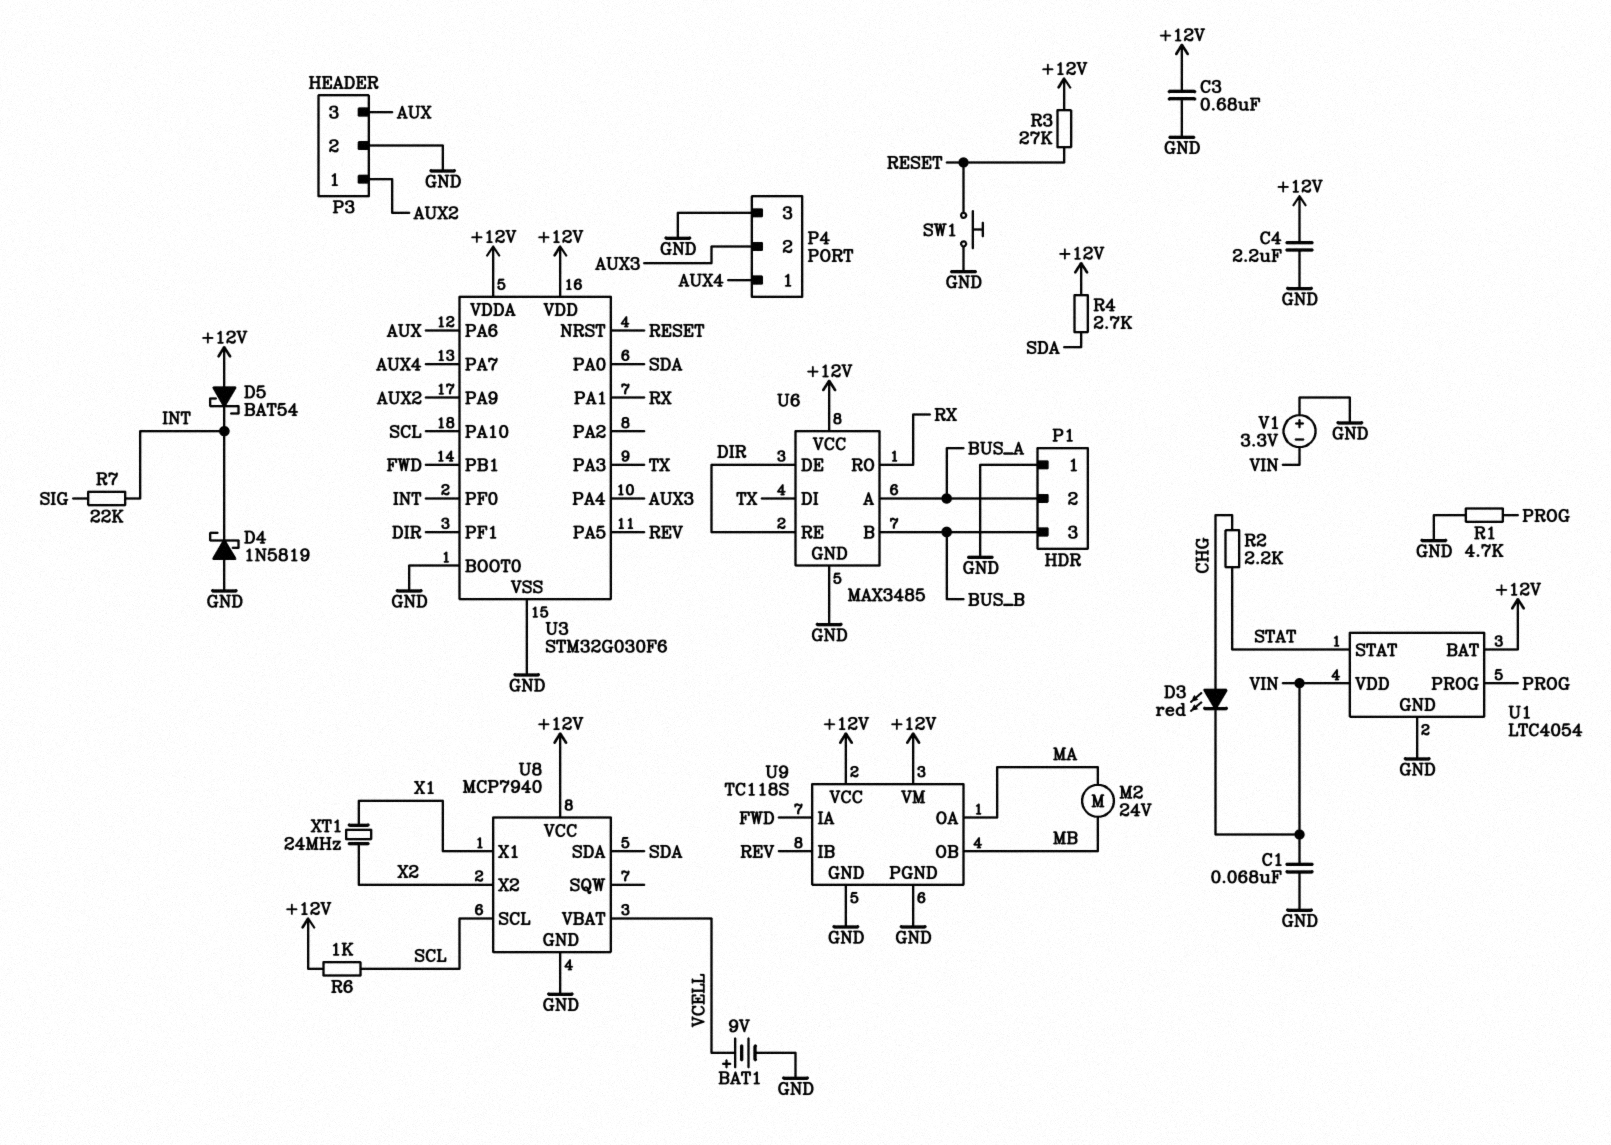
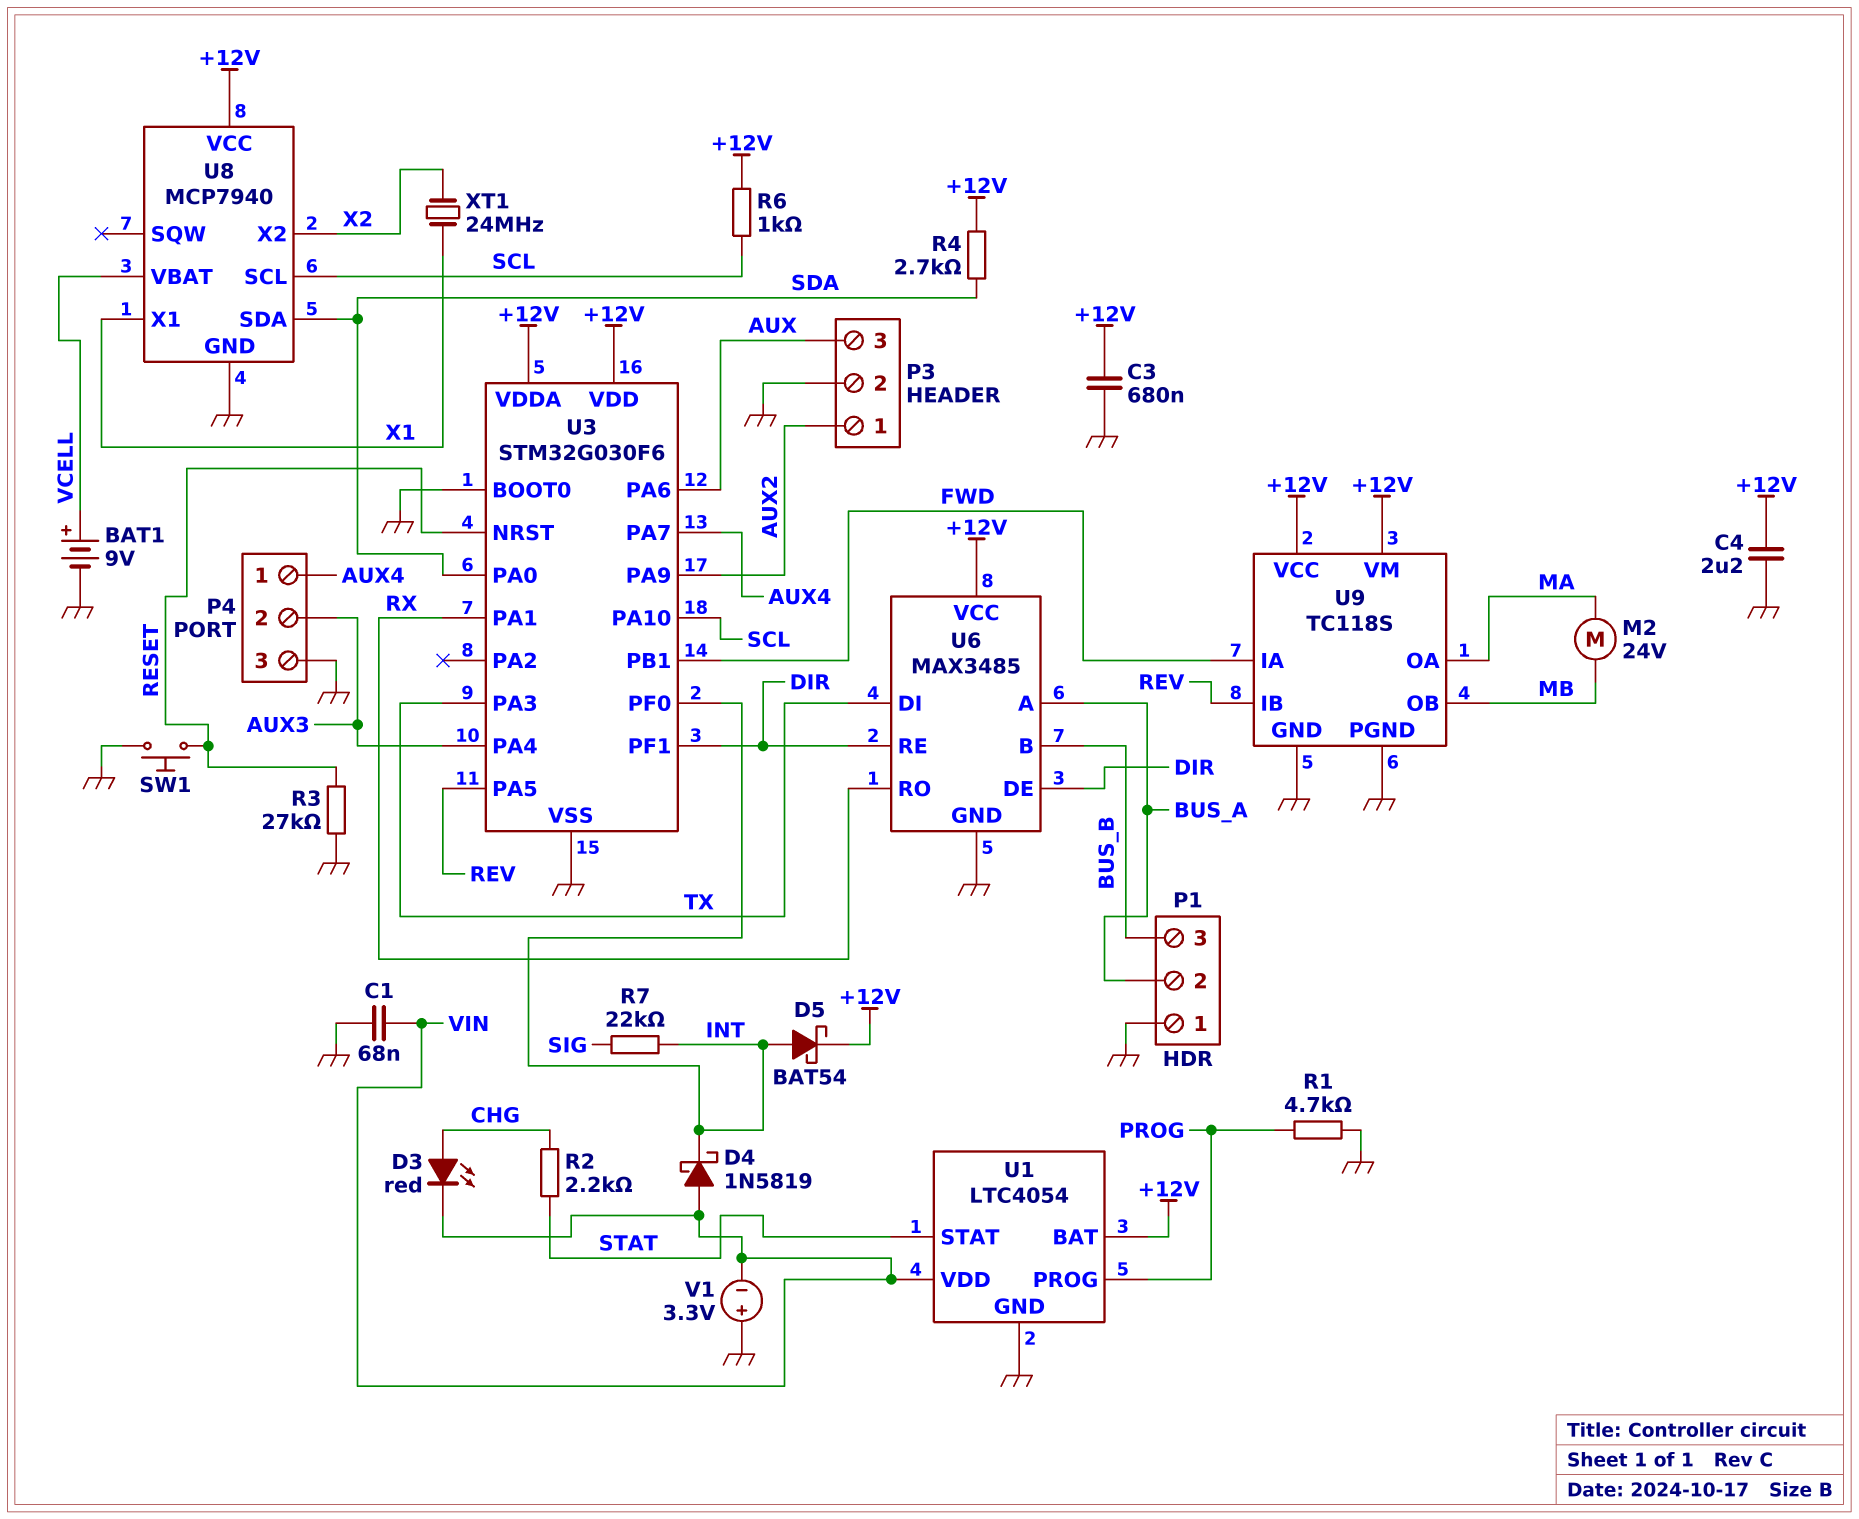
D4: schottky 1N5819 (A GND, K INT) -> schottky 1N5819 (A VIN, K INT)
D5: schottky BAT54 (A +12V, K INT) -> schottky BAT54 (A INT, K +12V)
R3: 27k (+12V, RESET) -> 27k (GND, RESET)

